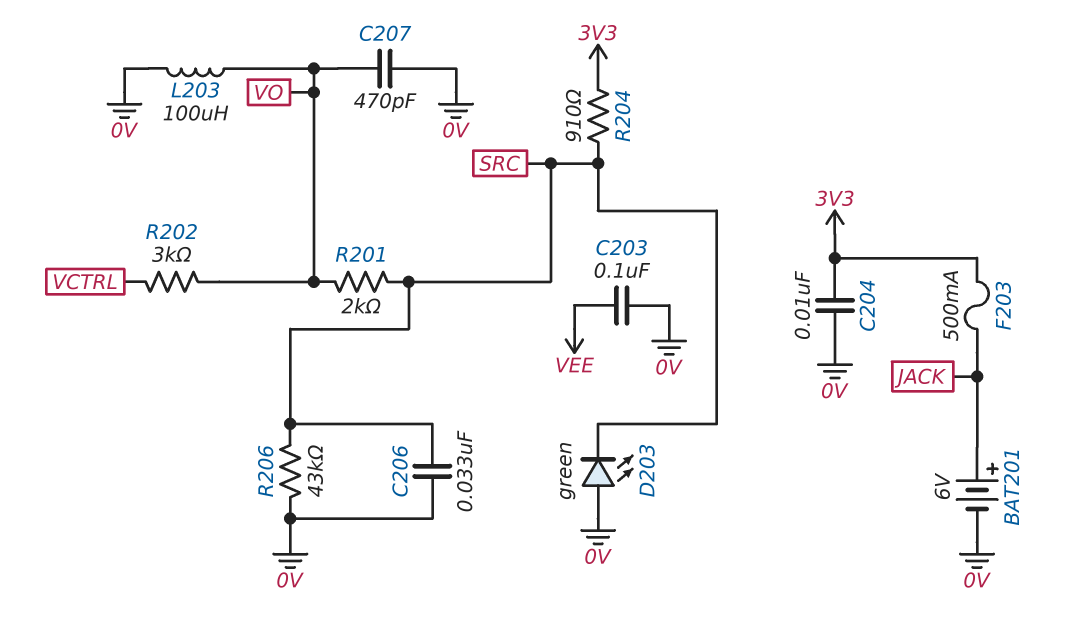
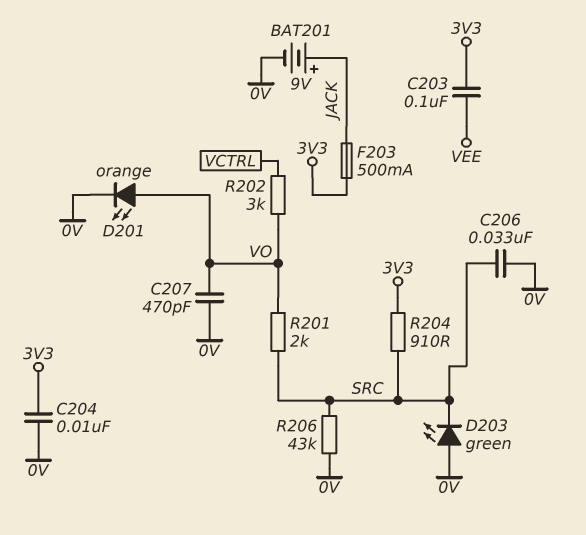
BAT201: 6V (plus JACK, minus 0V) -> 9V (plus JACK, minus 0V)
C203: 100nF (0V, VEE) -> 100nF (3V3, VEE)
D201: none -> LED orange (A VO, K 0V)
L203: 100uH (0V, VO) -> none

